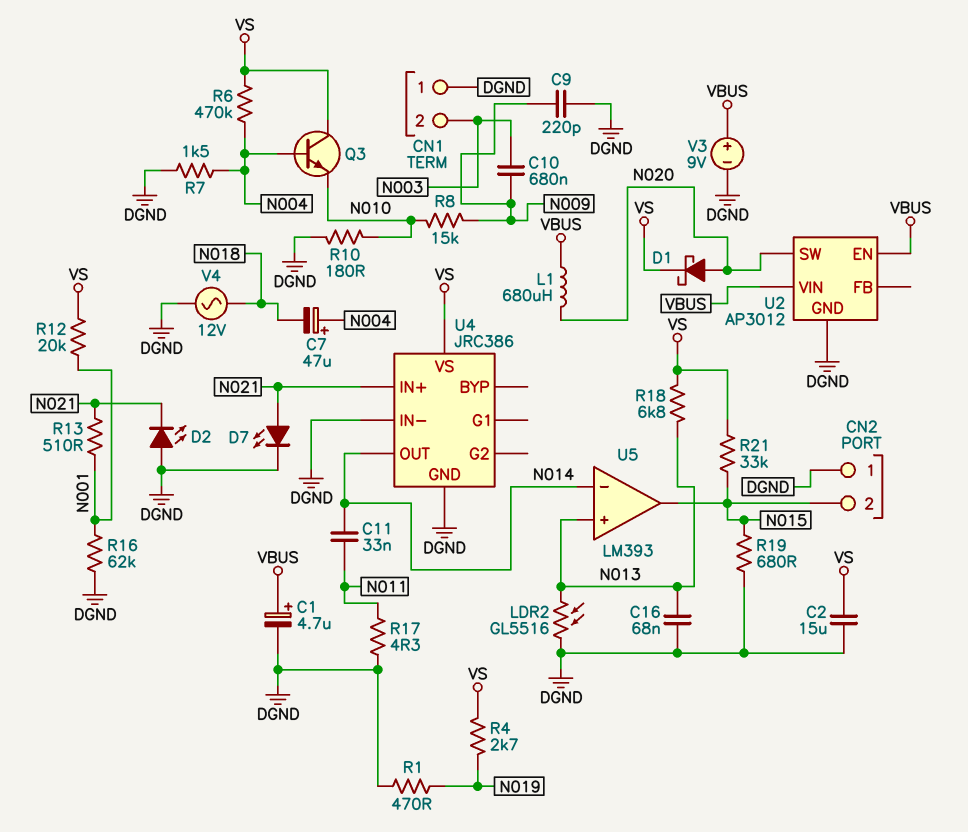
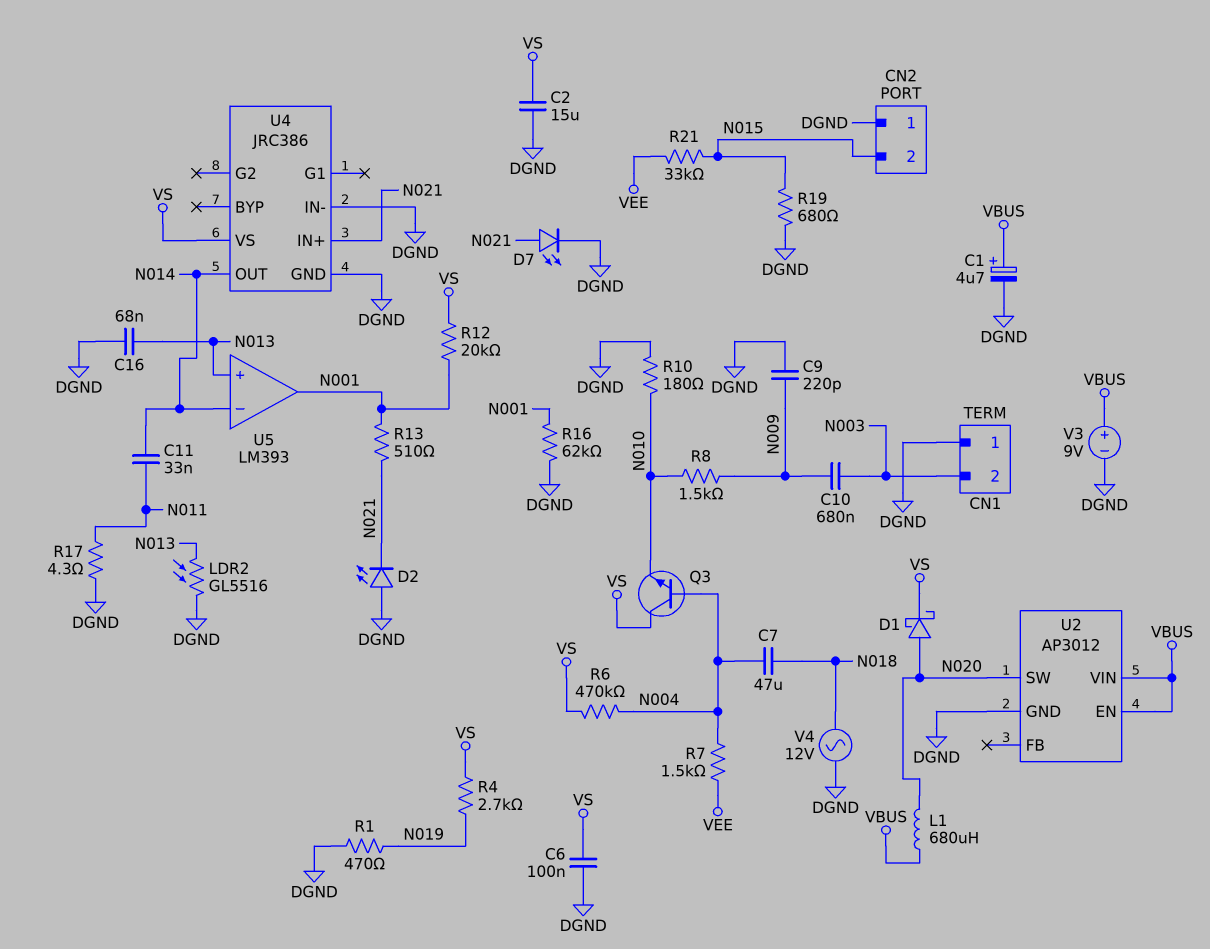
C6: none -> 100nF (DGND, VS)
C7: 47uF (plus N004, minus N018) -> 47uF (N004, N018)
R7: 1.5k (DGND, N004) -> 1.5k (N004, VEE)
R8: 15k (N009, N010) -> 1.5k (N009, N010)
R18: 6.8k (N013, VS) -> none
R21: 33k (N015, VS) -> 33k (N015, VEE)
U5 pin out: N015 -> N001

